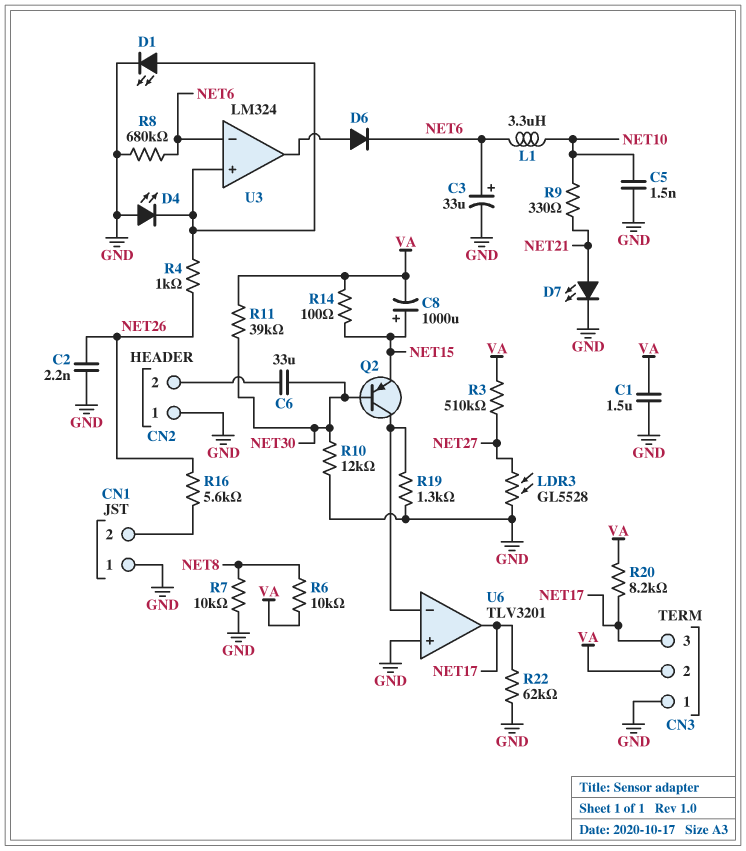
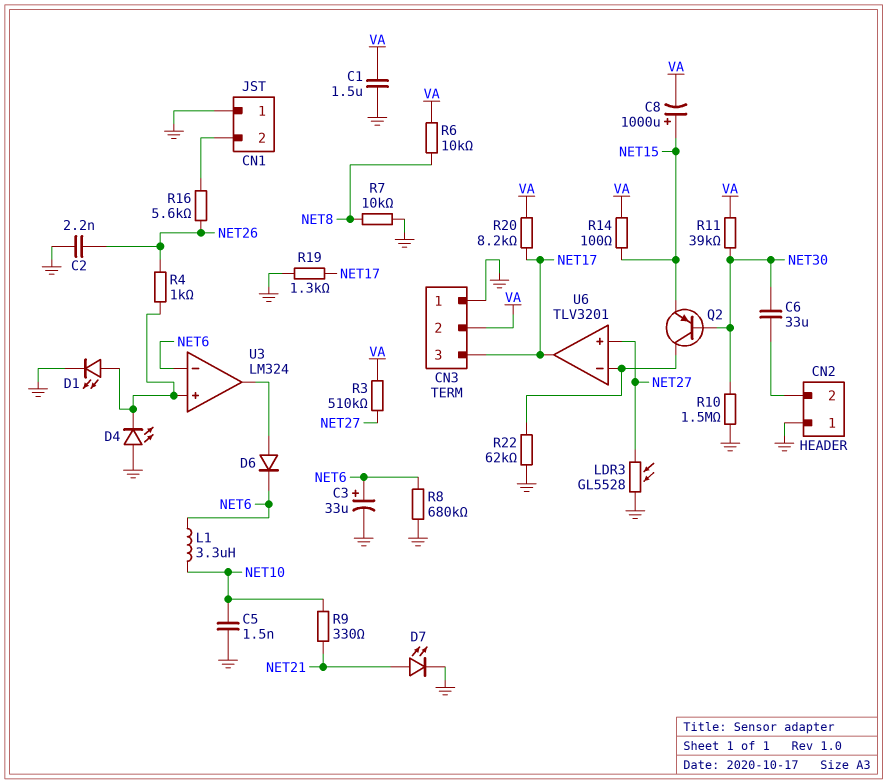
R10: 12k (GND, NET30) -> 1.5M (GND, NET30)
R19: 1.3k (GND, U6/in-) -> 1.3k (GND, NET17)
R22: 62k (GND, NET17) -> 62k (GND, U6/in-)
U6 pin in+: GND -> NET27

